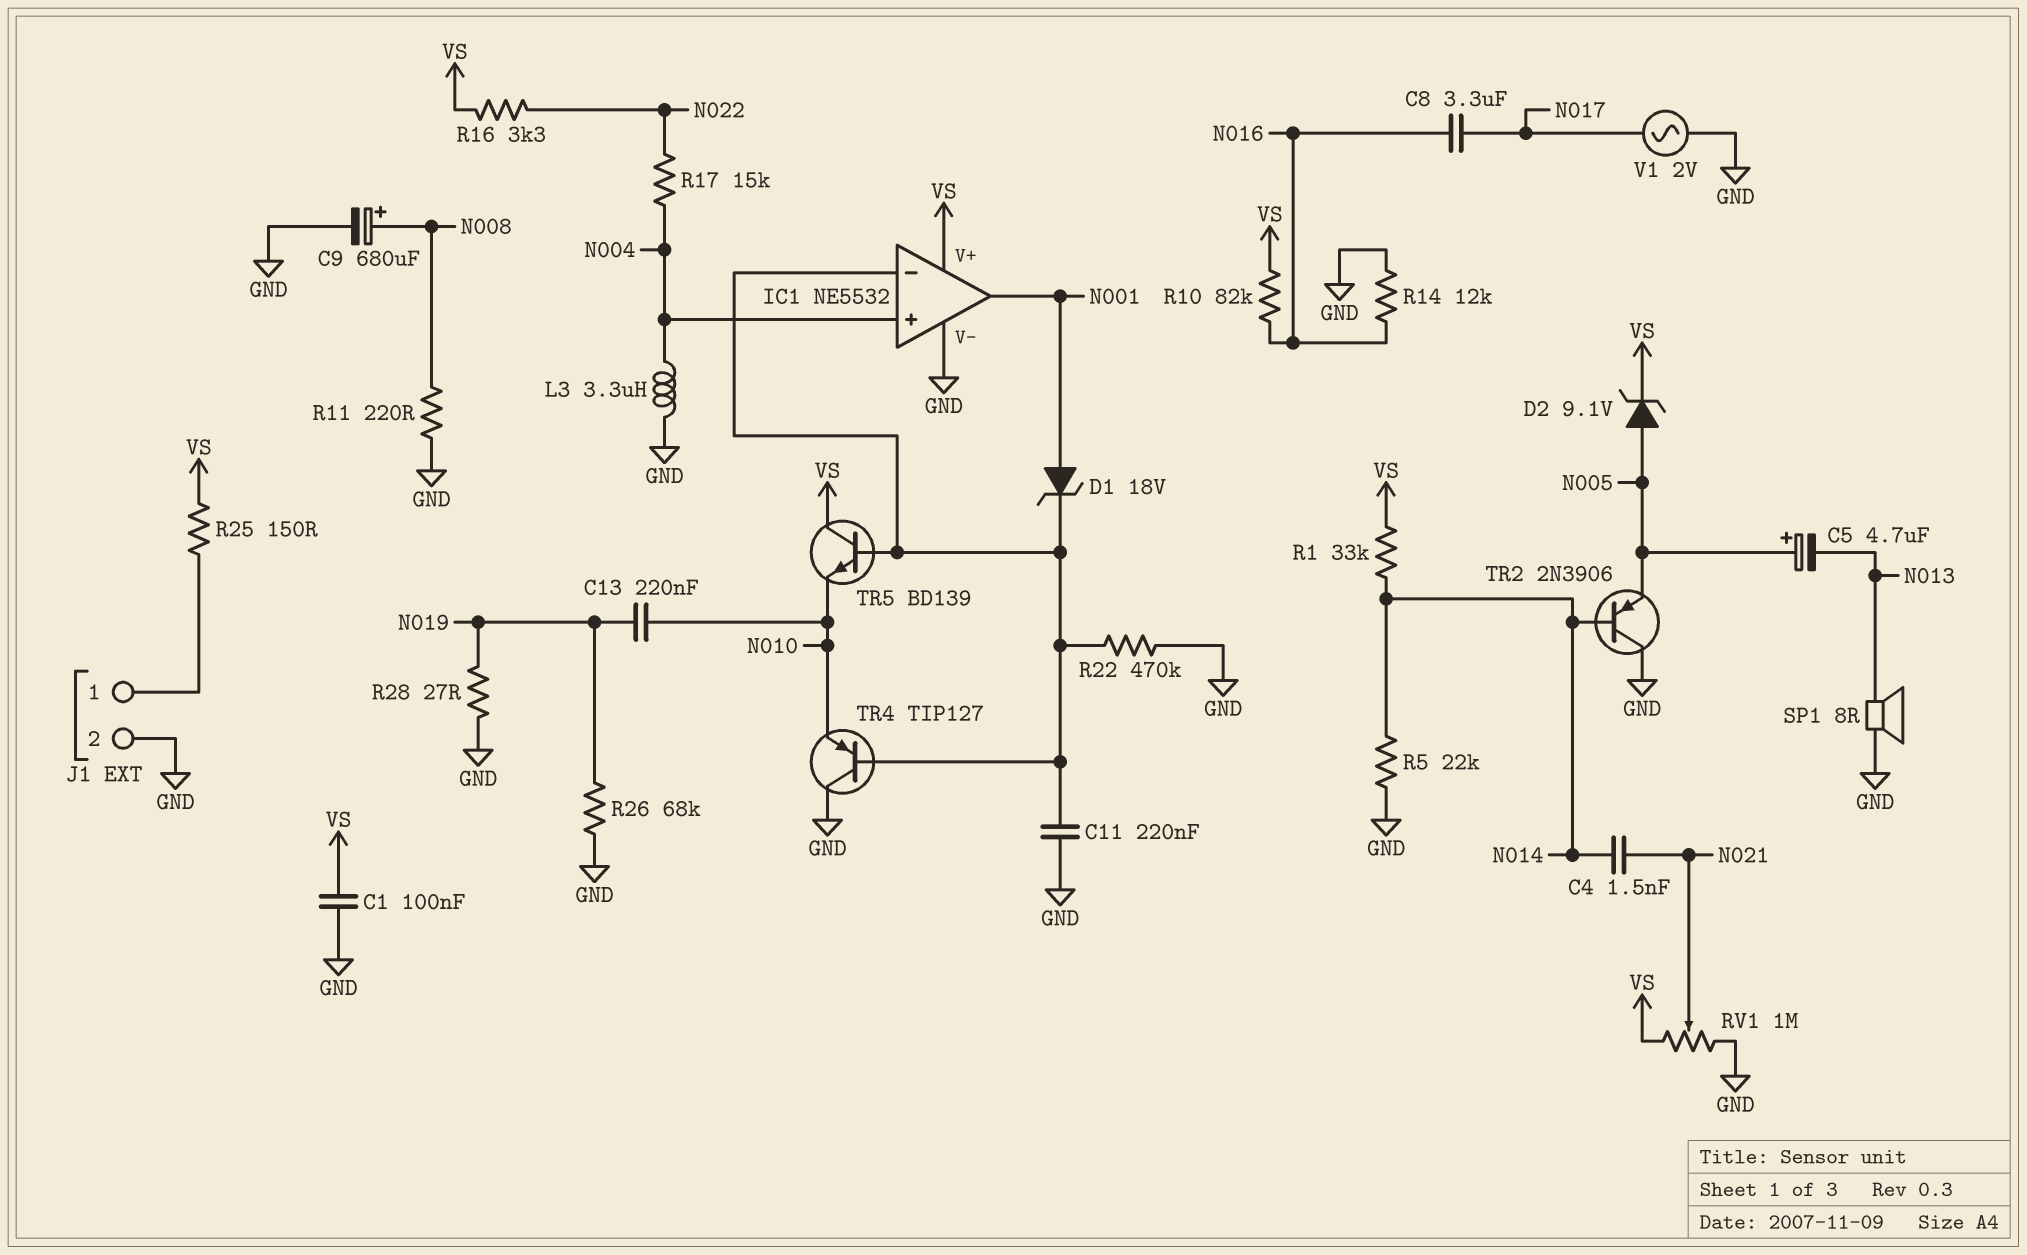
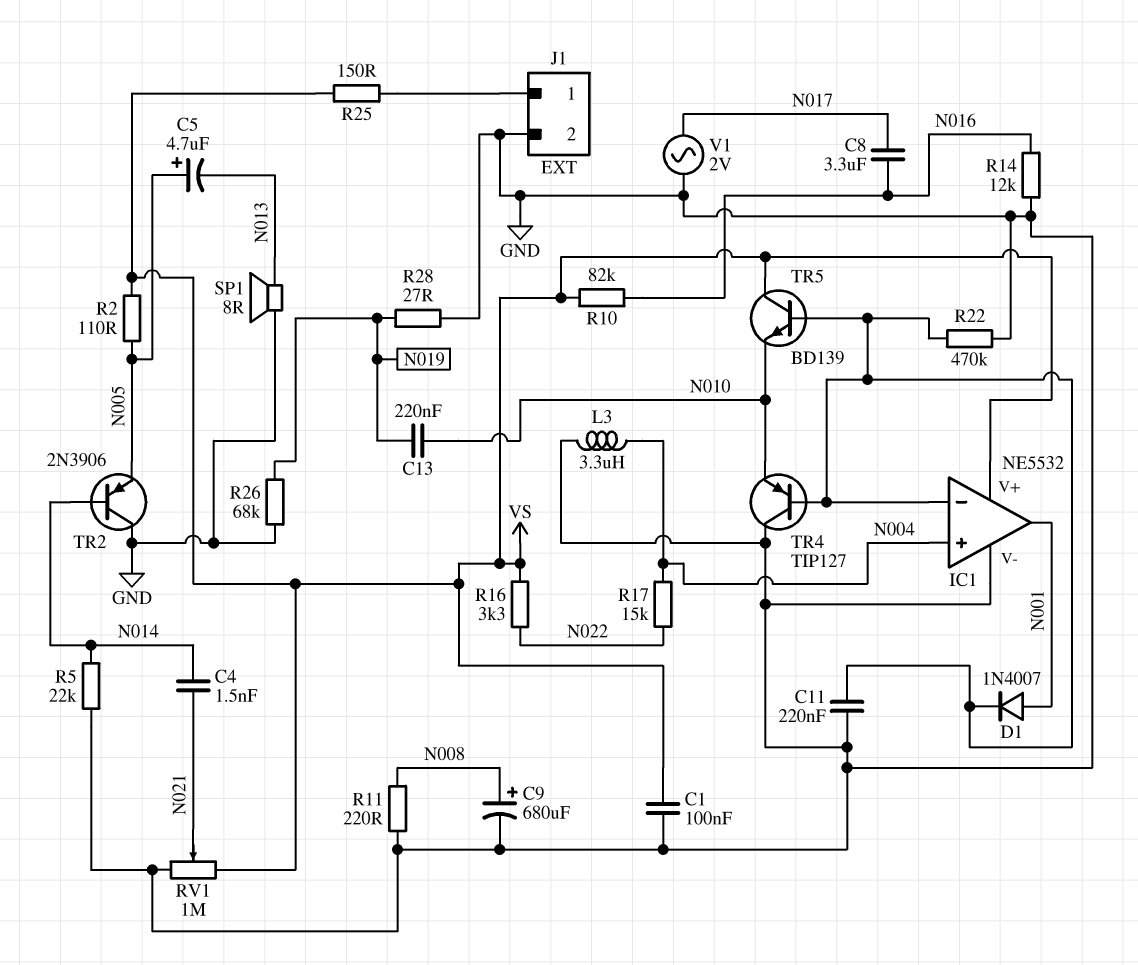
D1: zener 18V (A N001, K IC1/in-) -> diode 1N4007 (A N001, K IC1/in-)
D2: zener 9.1V (A N005, K VS) -> none
R1: 33k (N014, VS) -> none
R2: none -> 110 (N005, VS)

